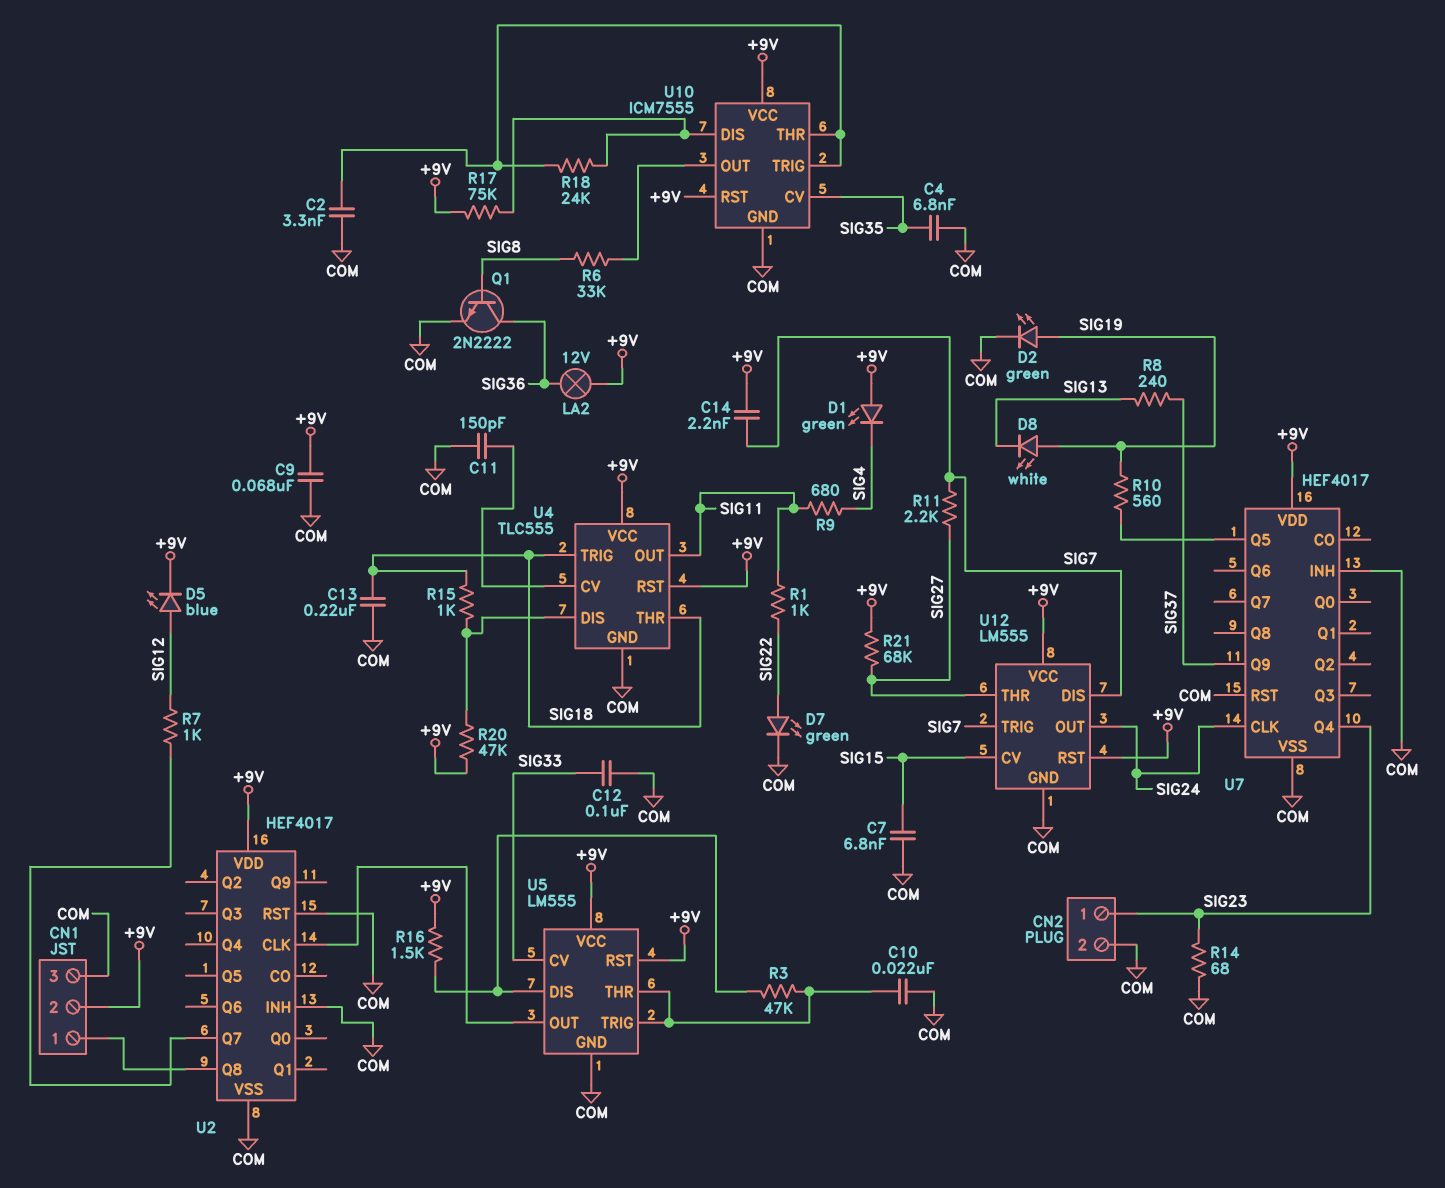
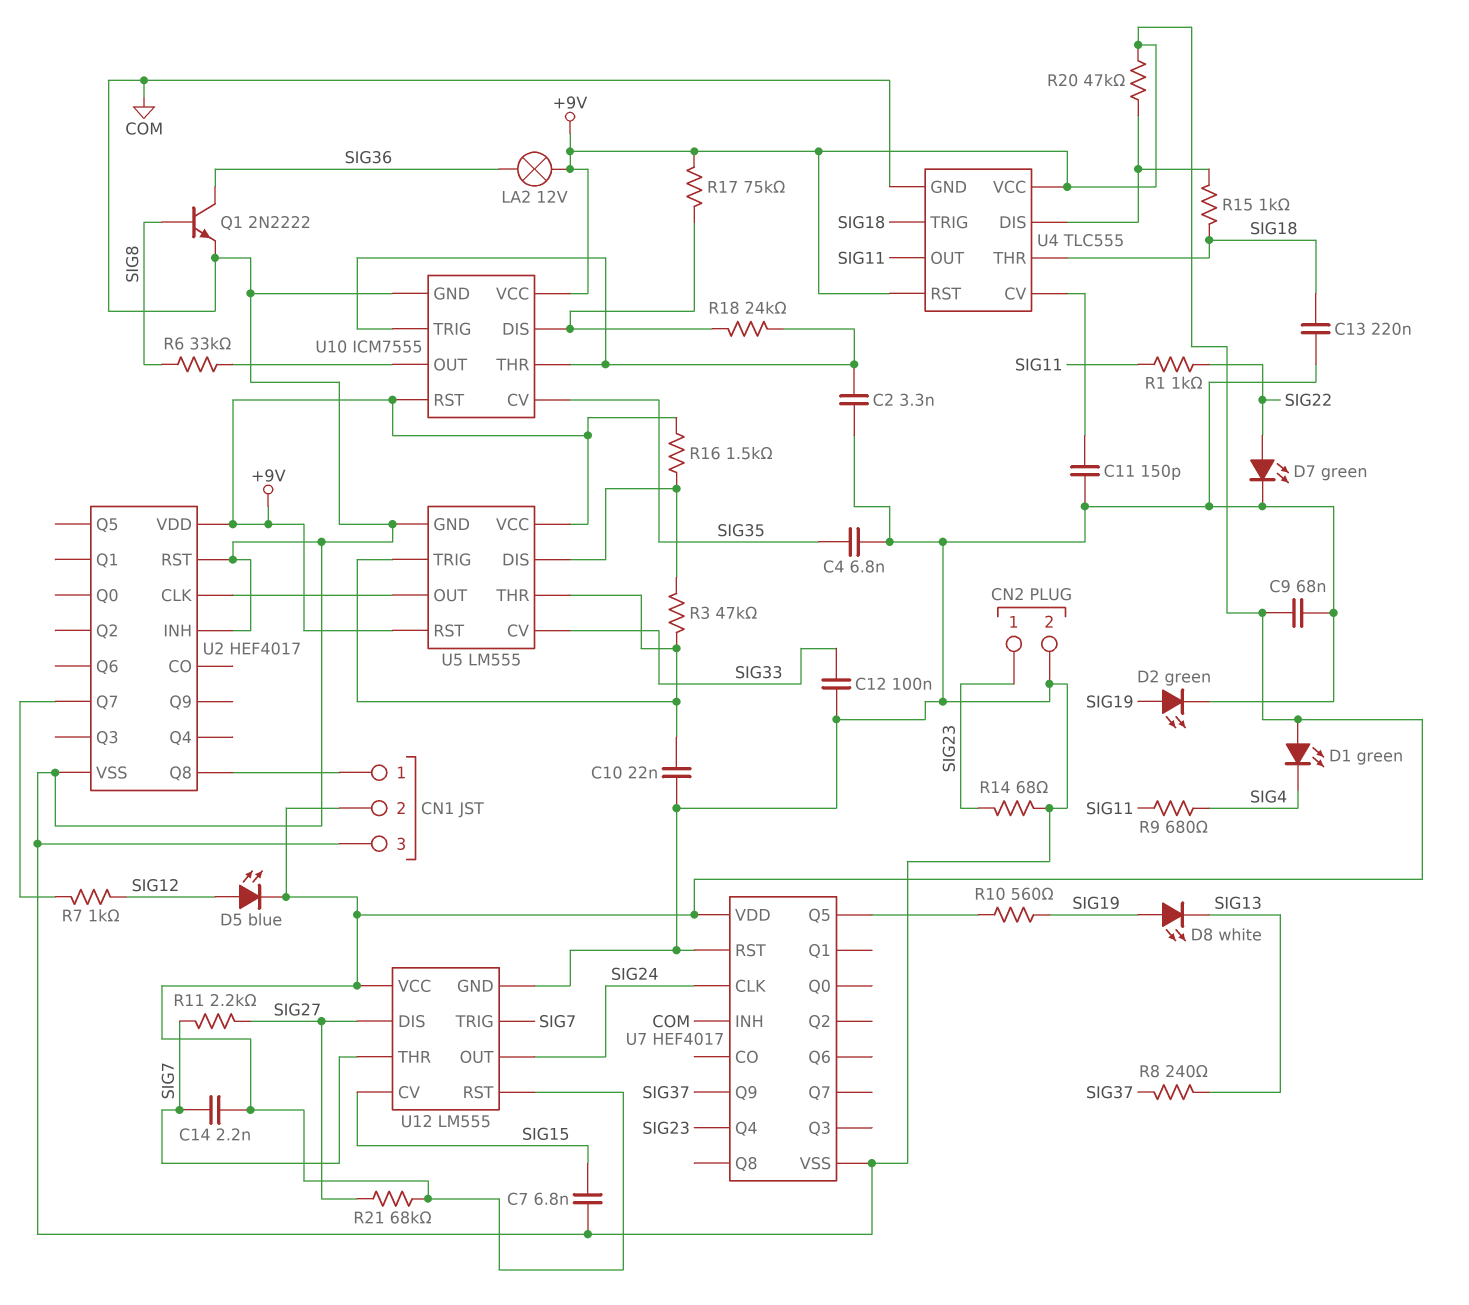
U12 pin DIS: SIG7 -> SIG27
U12 pin THR: SIG27 -> SIG7

